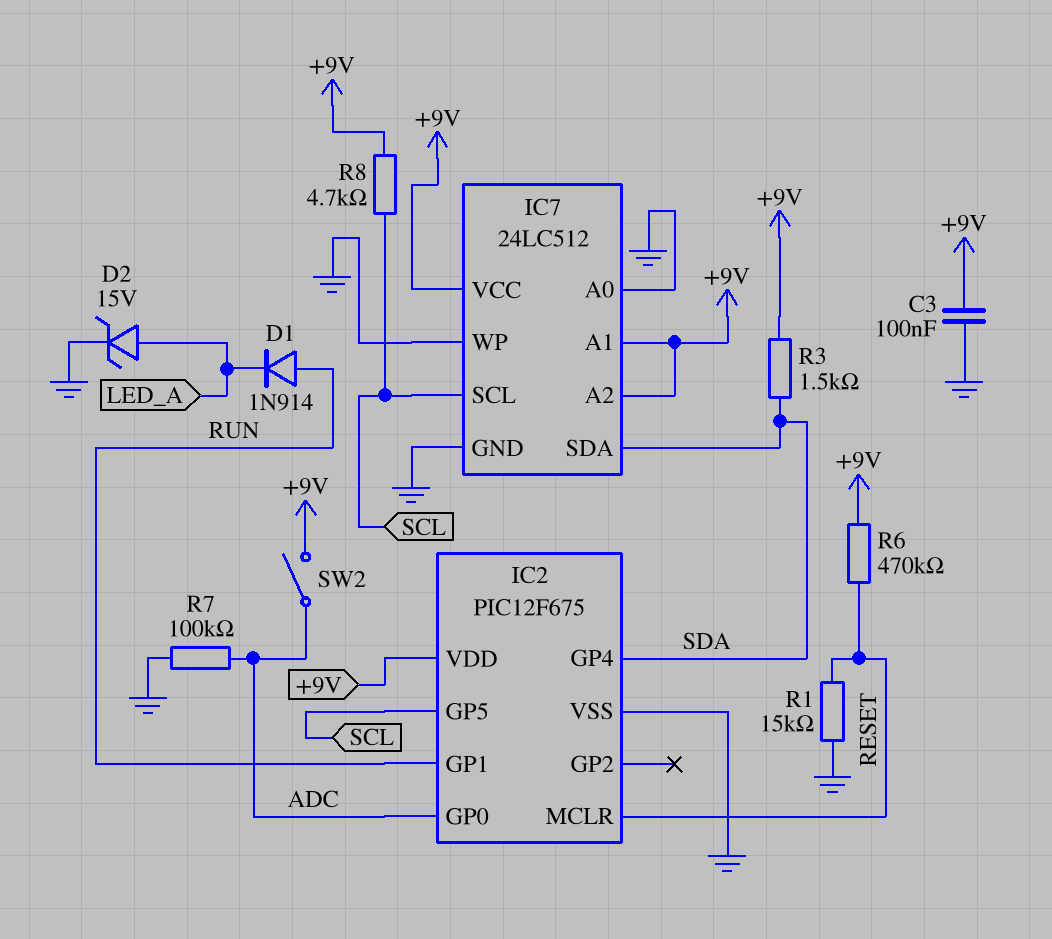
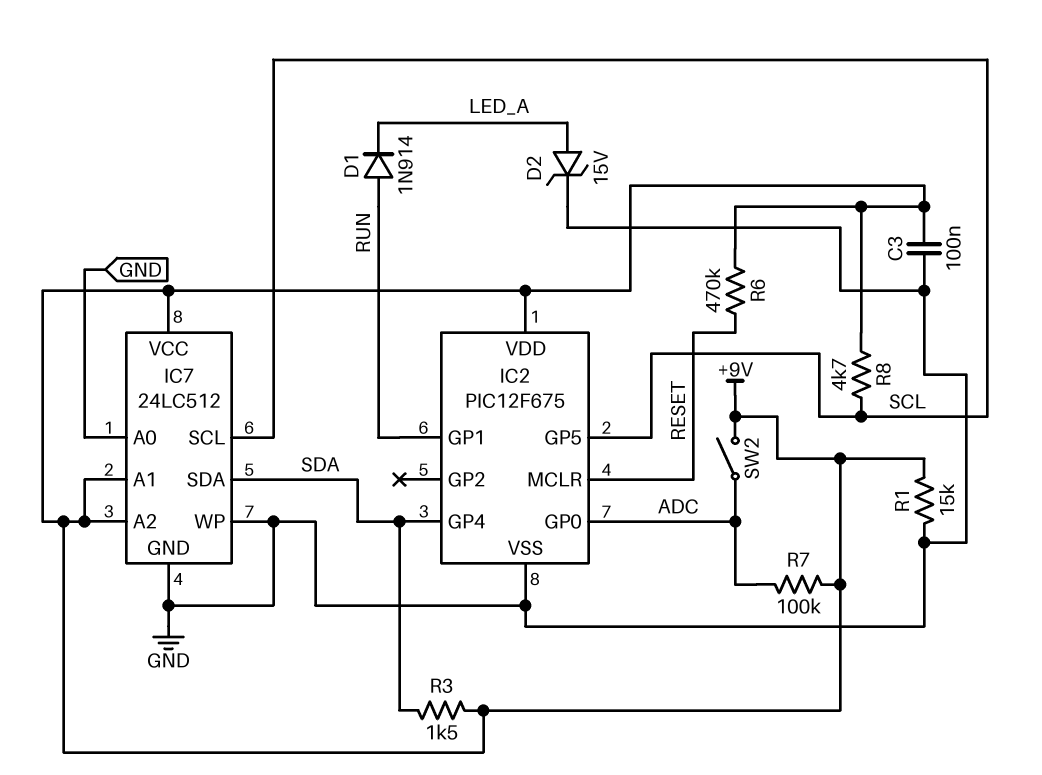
R1: 15k (GND, RESET) -> 15k (+9V, GND)
R7: 100k (ADC, GND) -> 100k (+9V, ADC)

